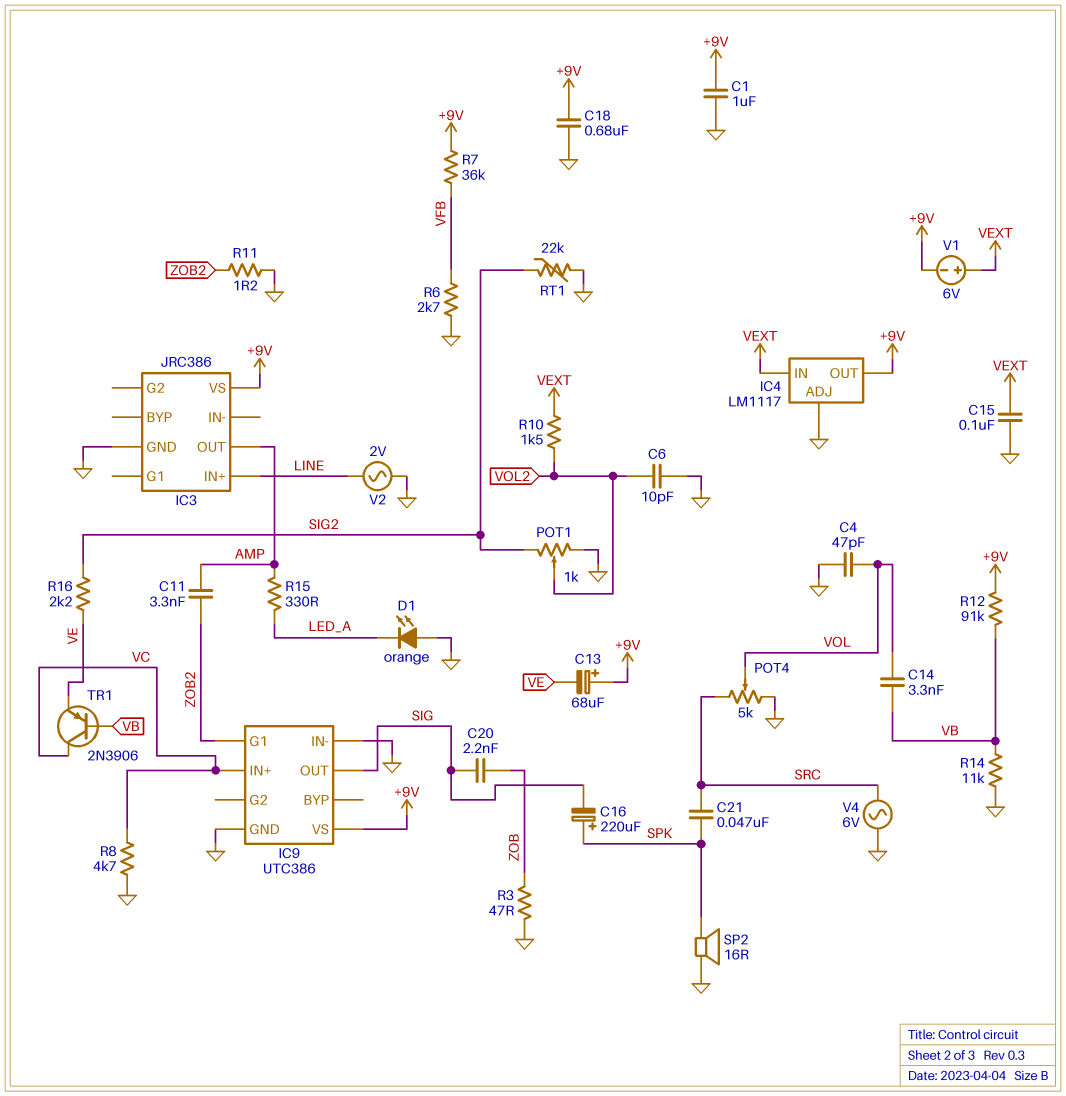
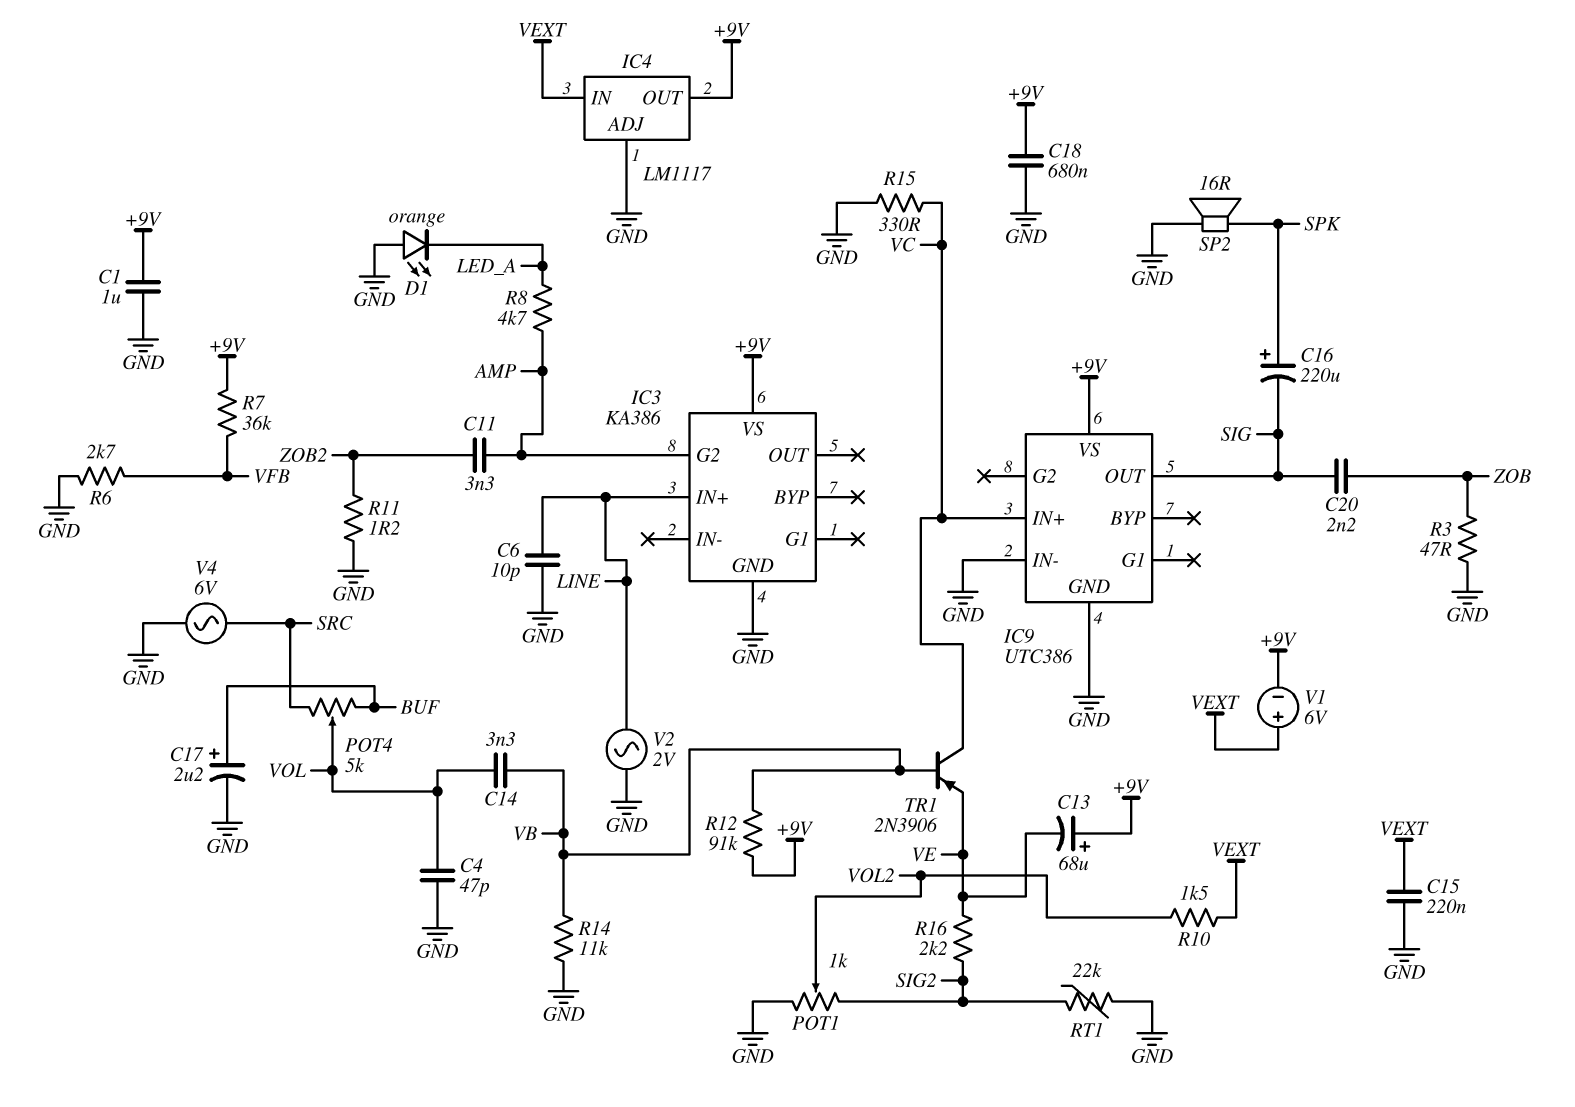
C6: 10pF (GND, VOL2) -> 10pF (GND, LINE)
C15: 100nF (GND, VEXT) -> 220nF (GND, VEXT)
C17: none -> 2.2uF (plus BUF, minus GND)
C21: 47nF (SPK, SRC) -> none
IC3: JRC386 -> KA386
IC3 pin G2: none -> AMP
IC3 pin OUT: AMP -> none
IC9 pin G1: ZOB2 -> none
POT4: 5k (GND, SRC, wiper VOL) -> 5k (BUF, SRC, wiper VOL)
R8: 4.7k (GND, VC) -> 4.7k (AMP, LED_A)
R15: 330 (AMP, LED_A) -> 330 (GND, VC)

